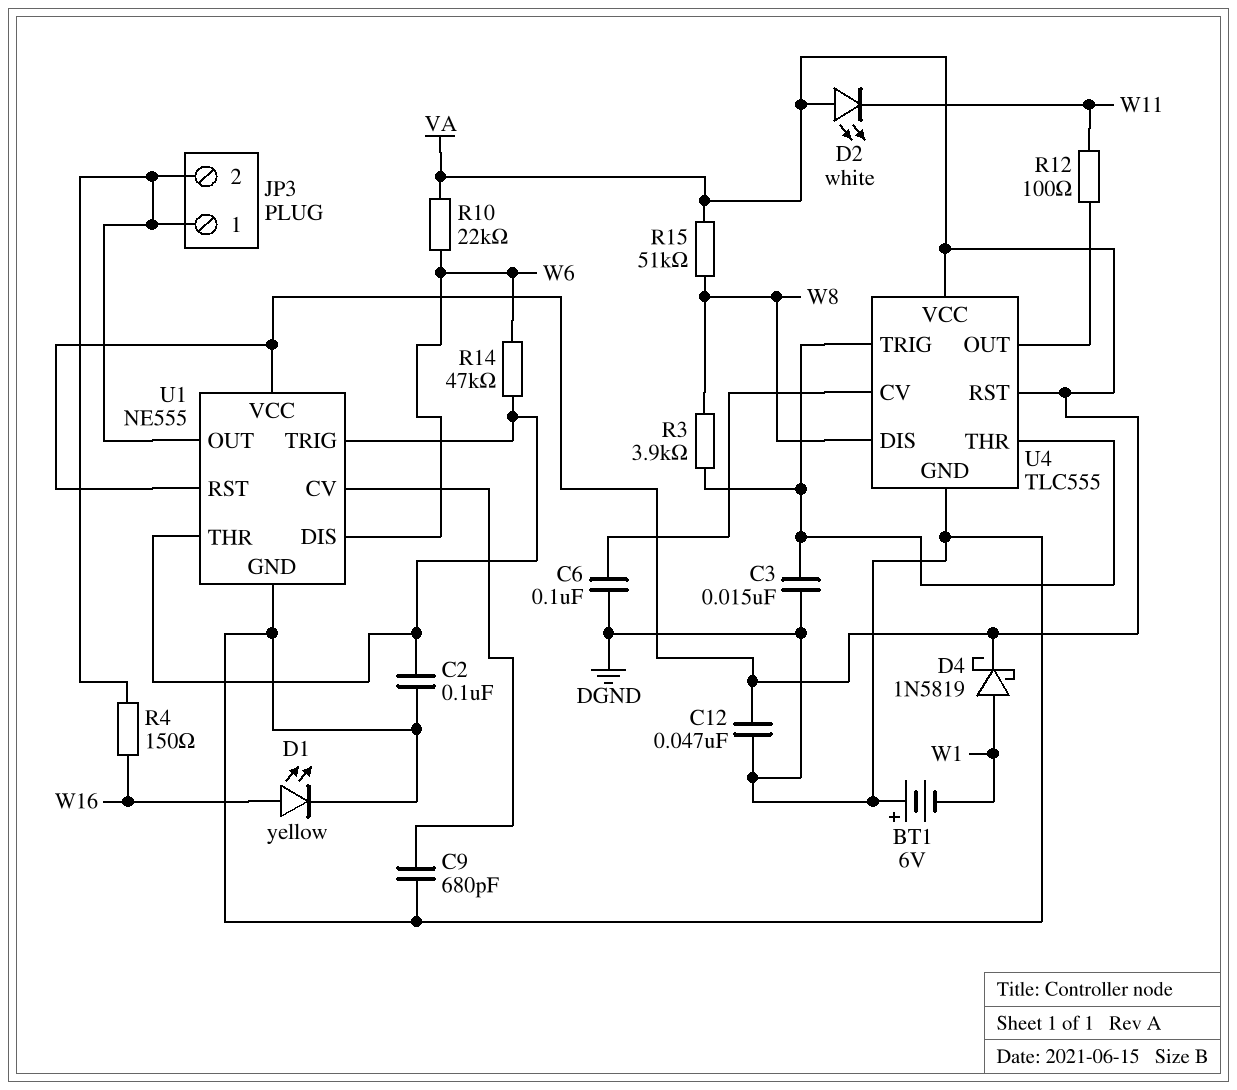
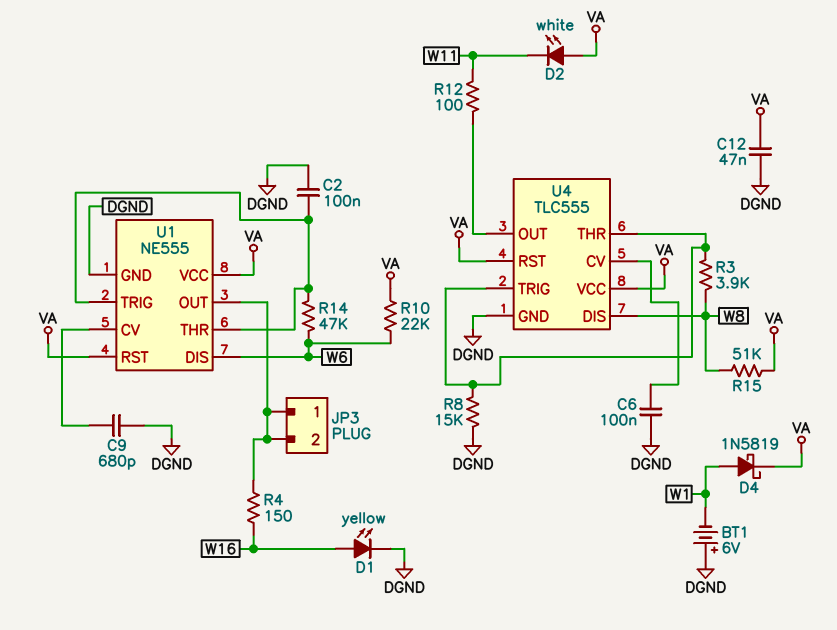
C3: 15nF (DGND, U4/THR) -> none
R8: none -> 15k (DGND, U4/THR)

